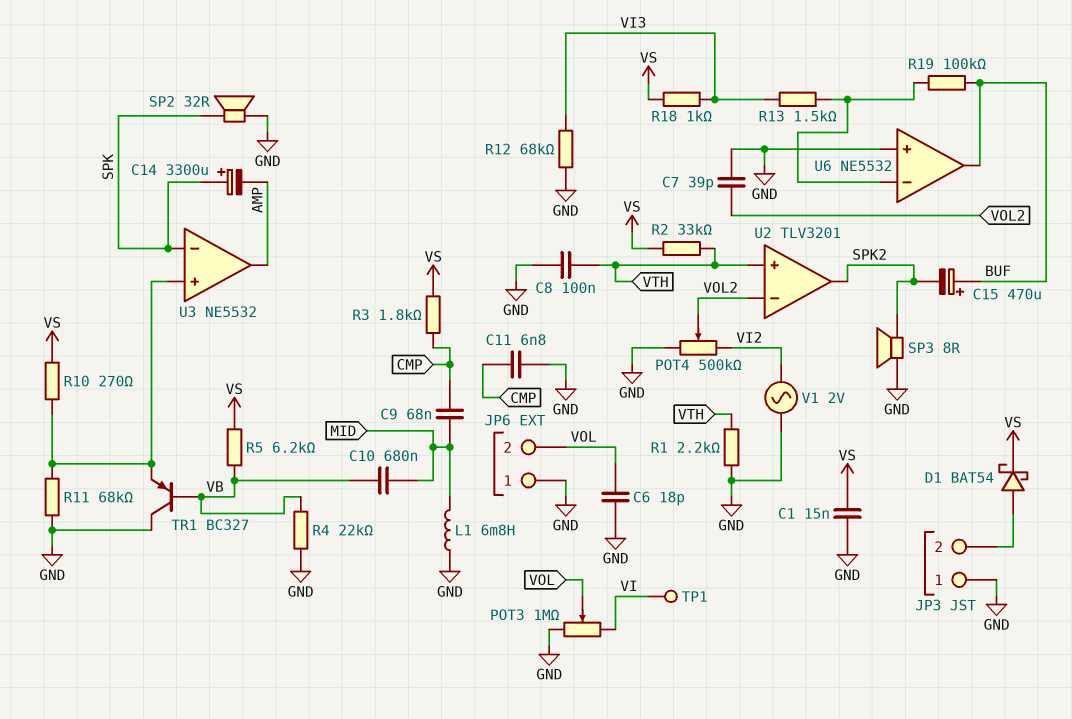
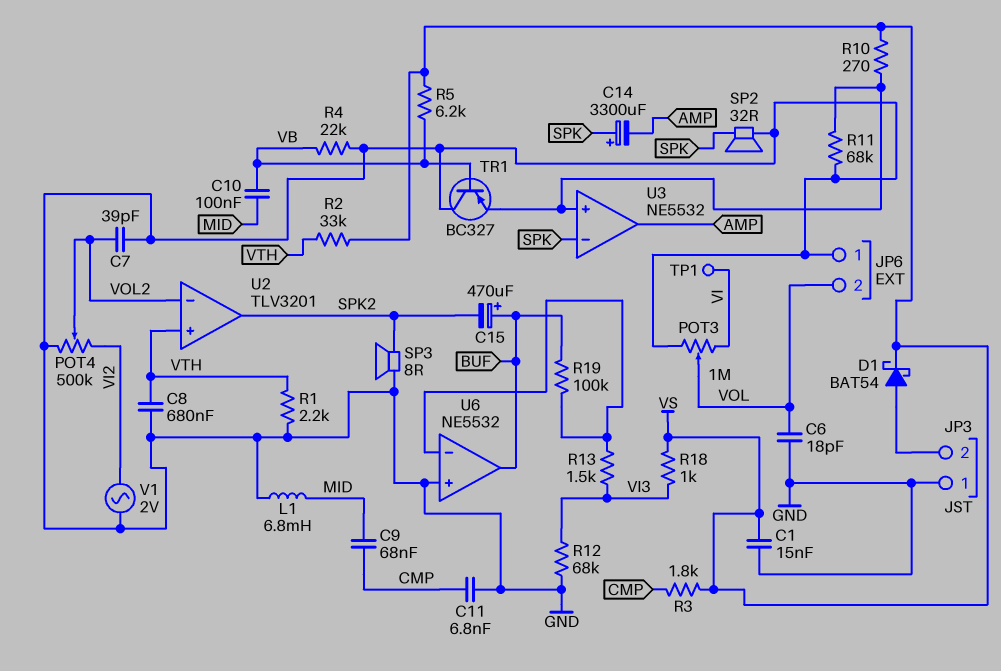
C8: 100nF (GND, VTH) -> 680nF (GND, VTH)
C10: 680nF (MID, VB) -> 100nF (MID, VB)

